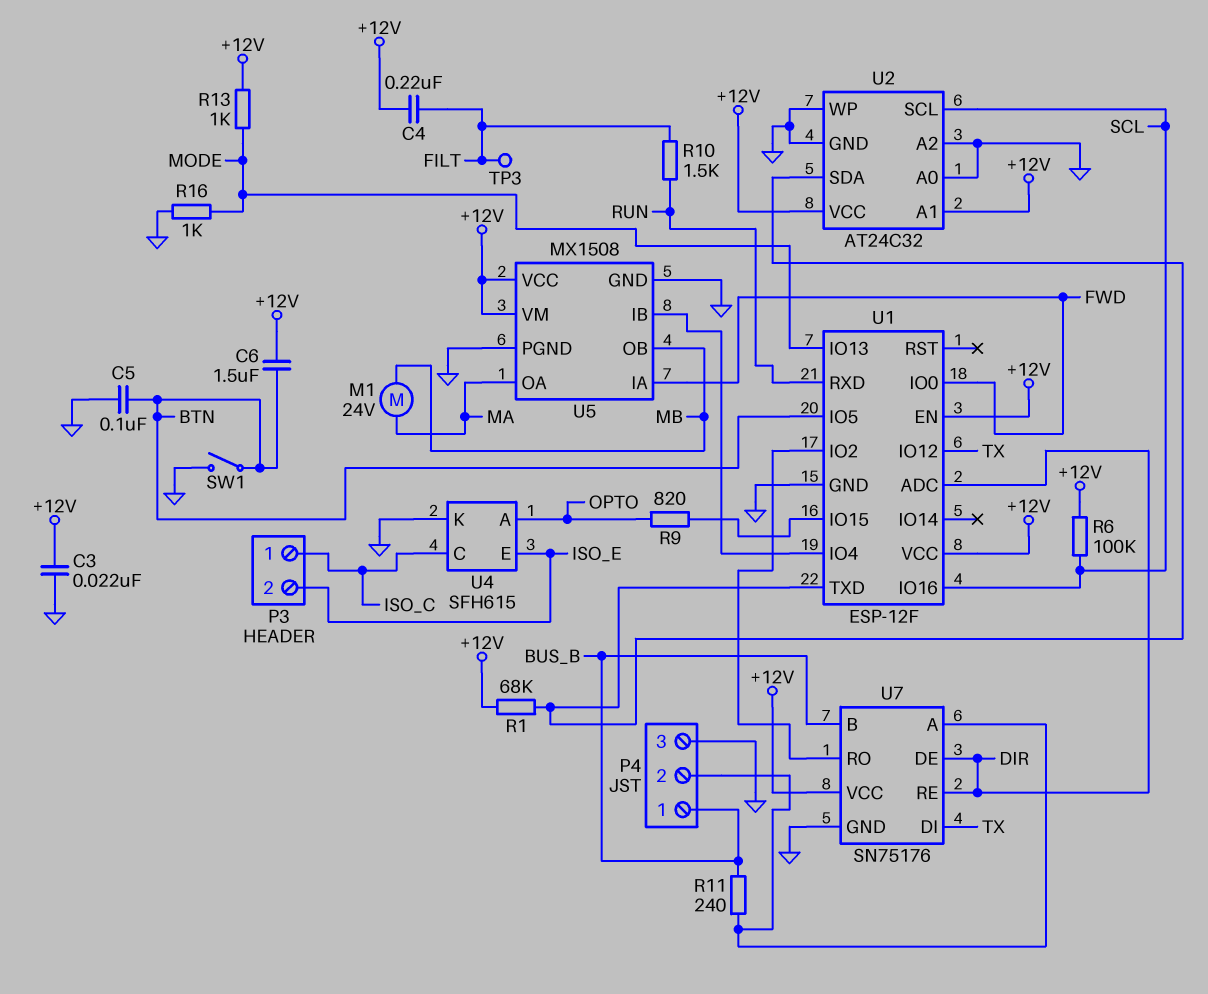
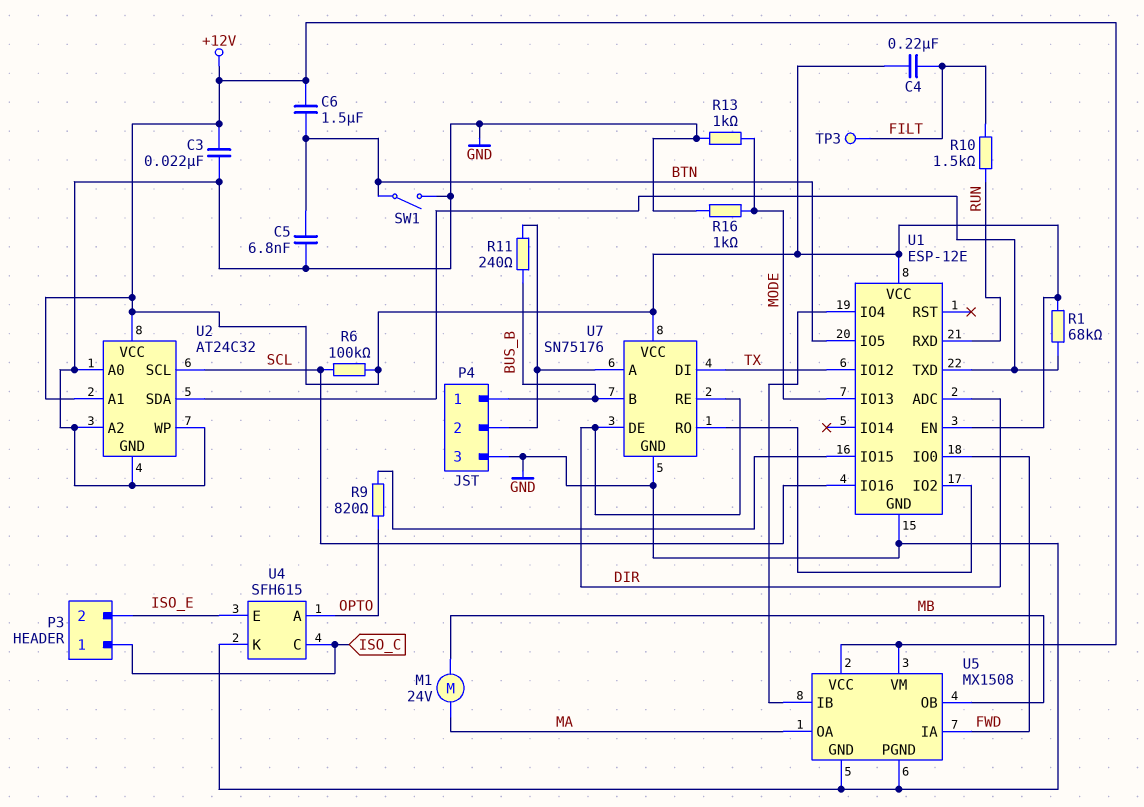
C5: 100nF (BTN, GND) -> 6.8nF (BTN, GND)
R13: 1k (+12V, MODE) -> 1k (GND, MODE)
U1: ESP-12F -> ESP-12E

